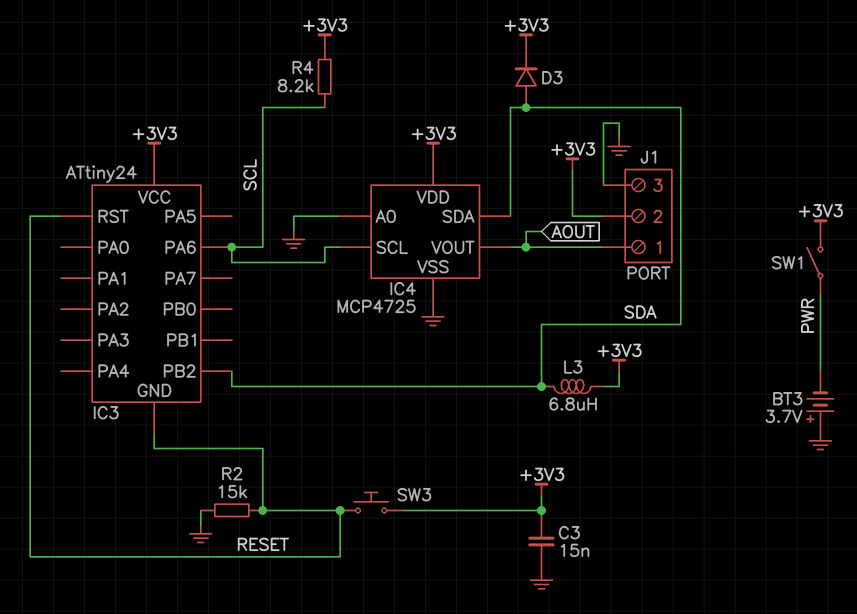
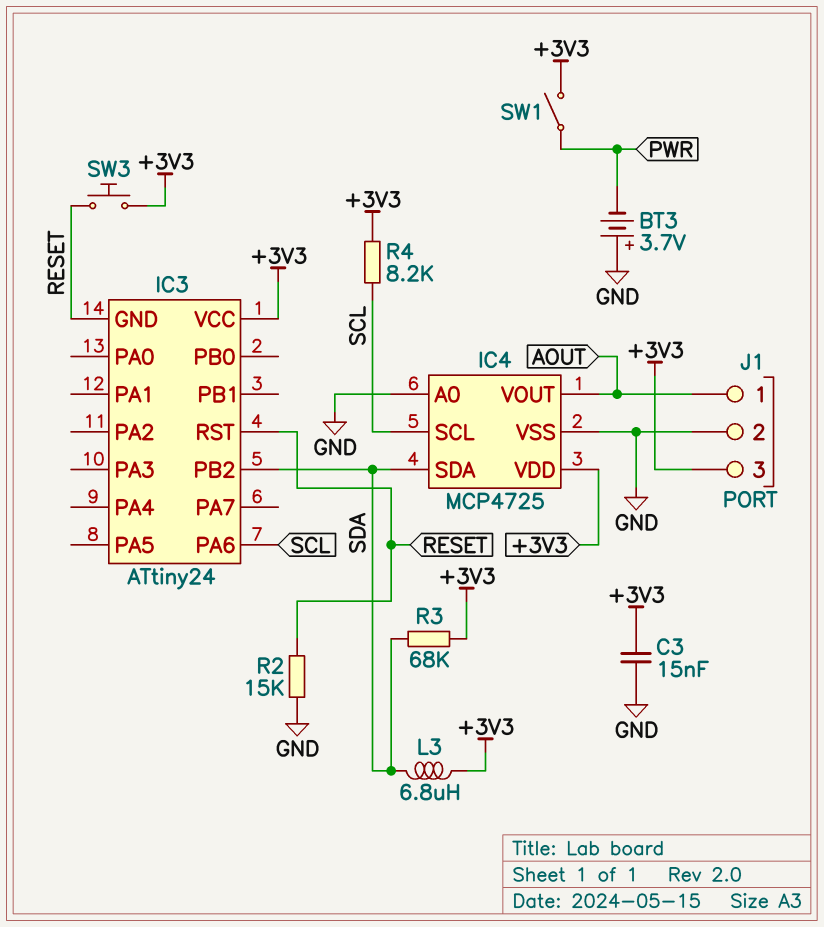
D3: diode (A SDA, K +3V3) -> none
J1 pin 2: +3V3 -> GND
J1 pin 3: GND -> +3V3
R3: none -> 68k (+3V3, SDA)

